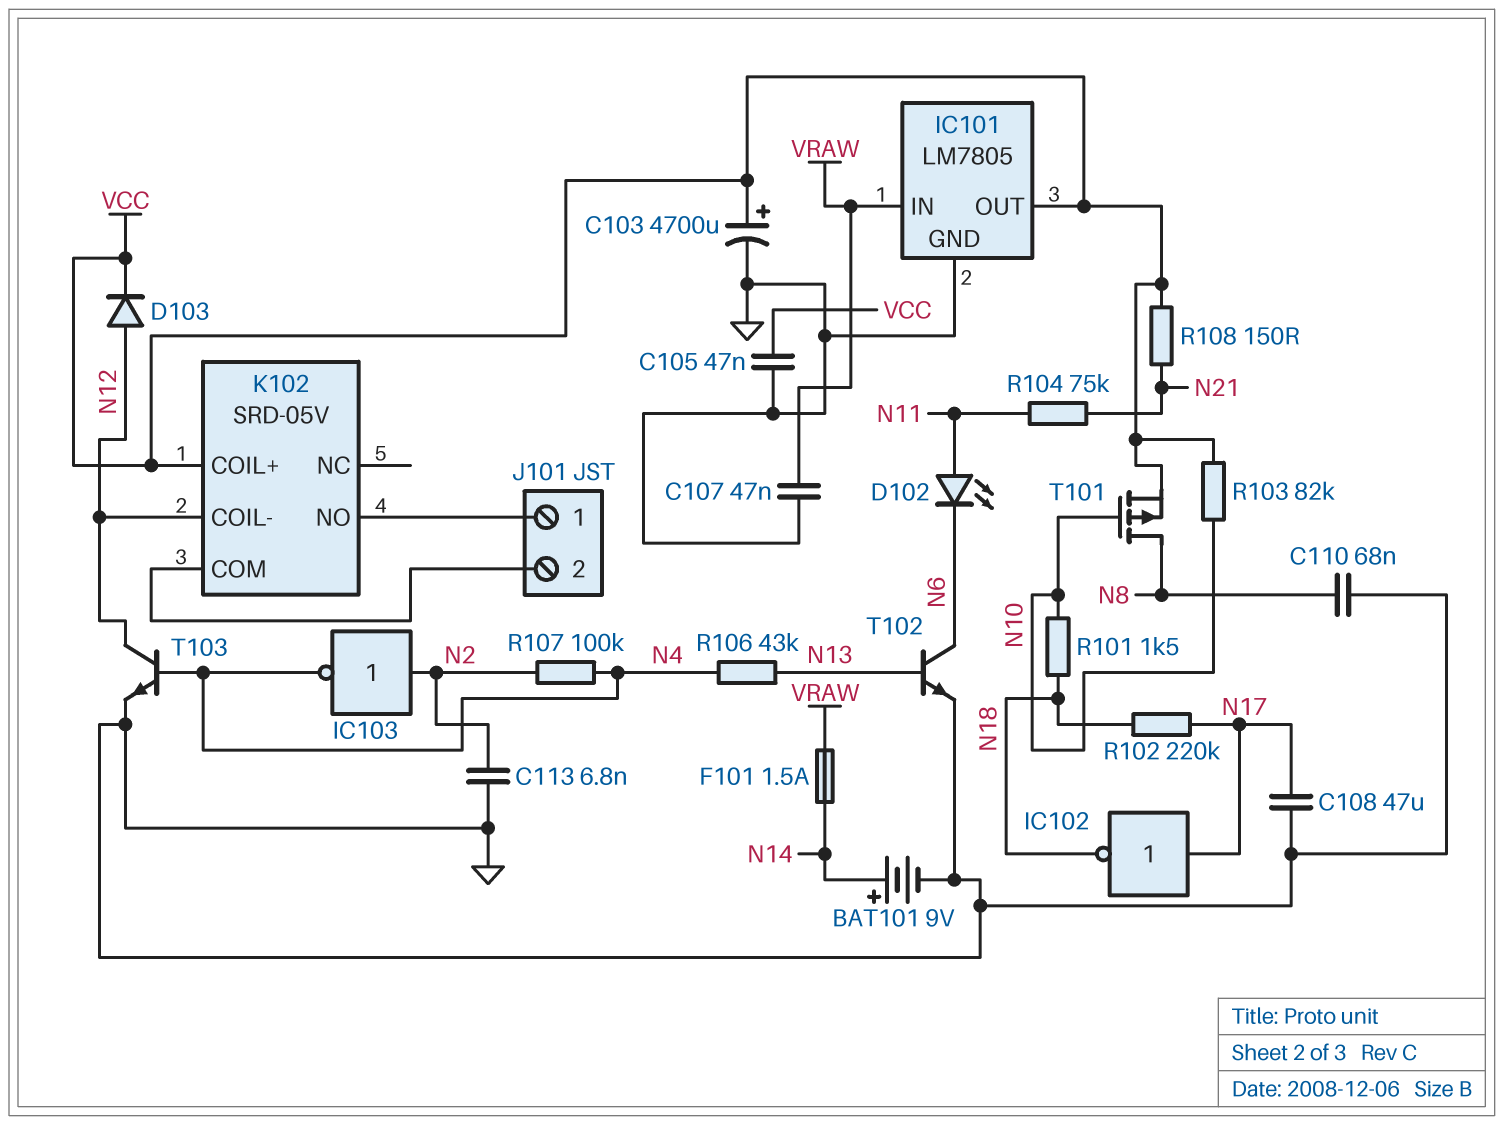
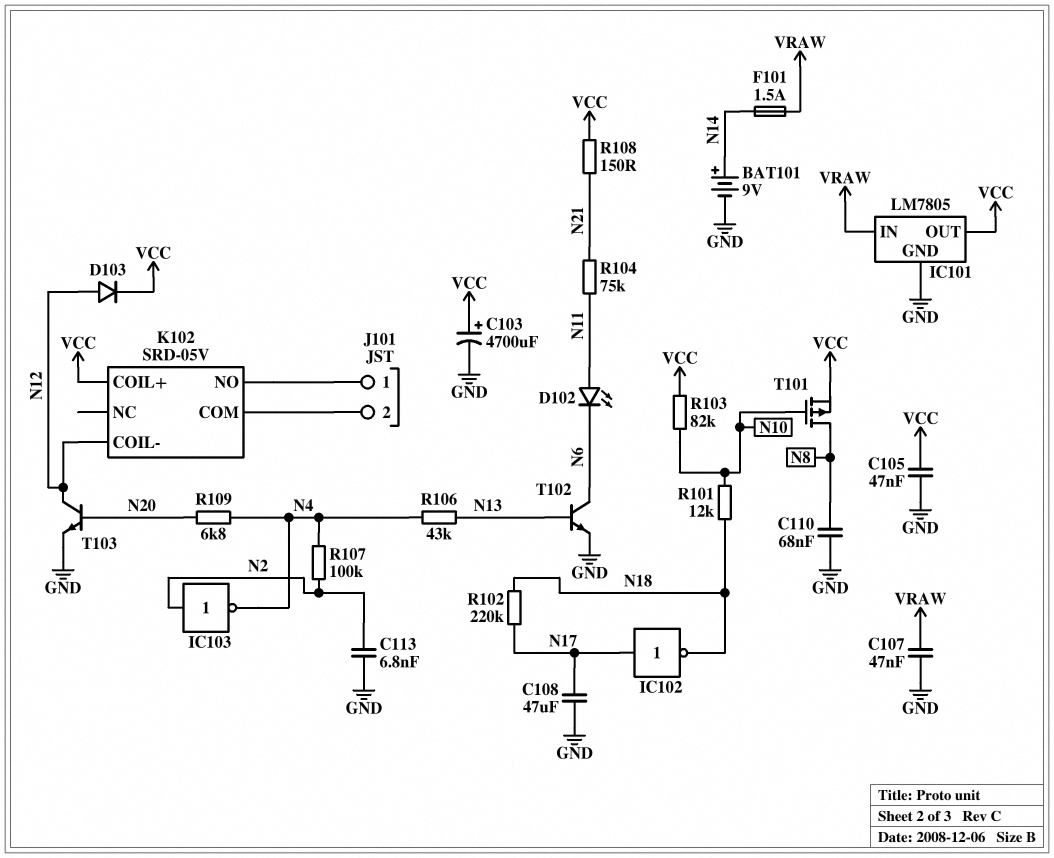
R101: 1.5k (N10, N18) -> 12k (N10, N18)
R109: none -> 6.8k (N4, N20)
T103: NPN (B N4, C N12, E GND) -> NPN (B N20, C N12, E GND)

